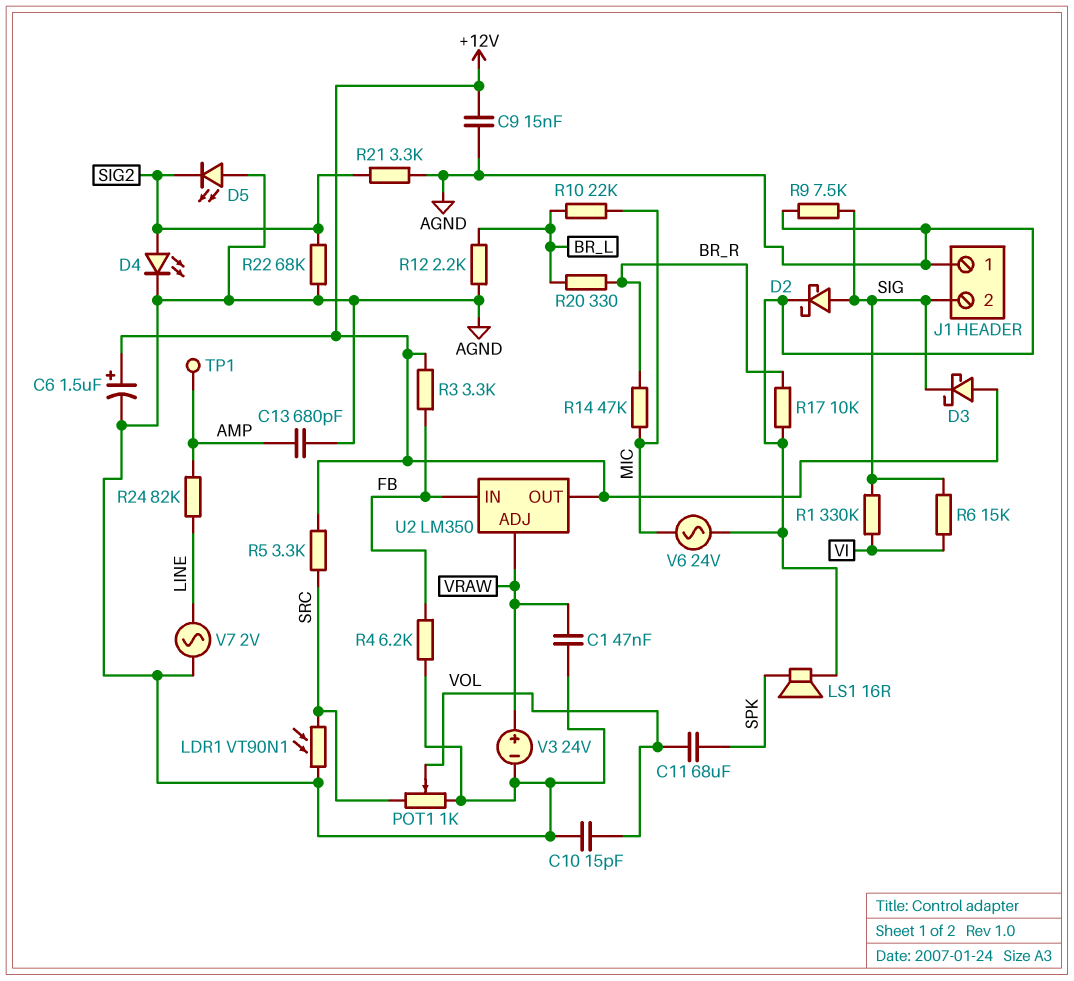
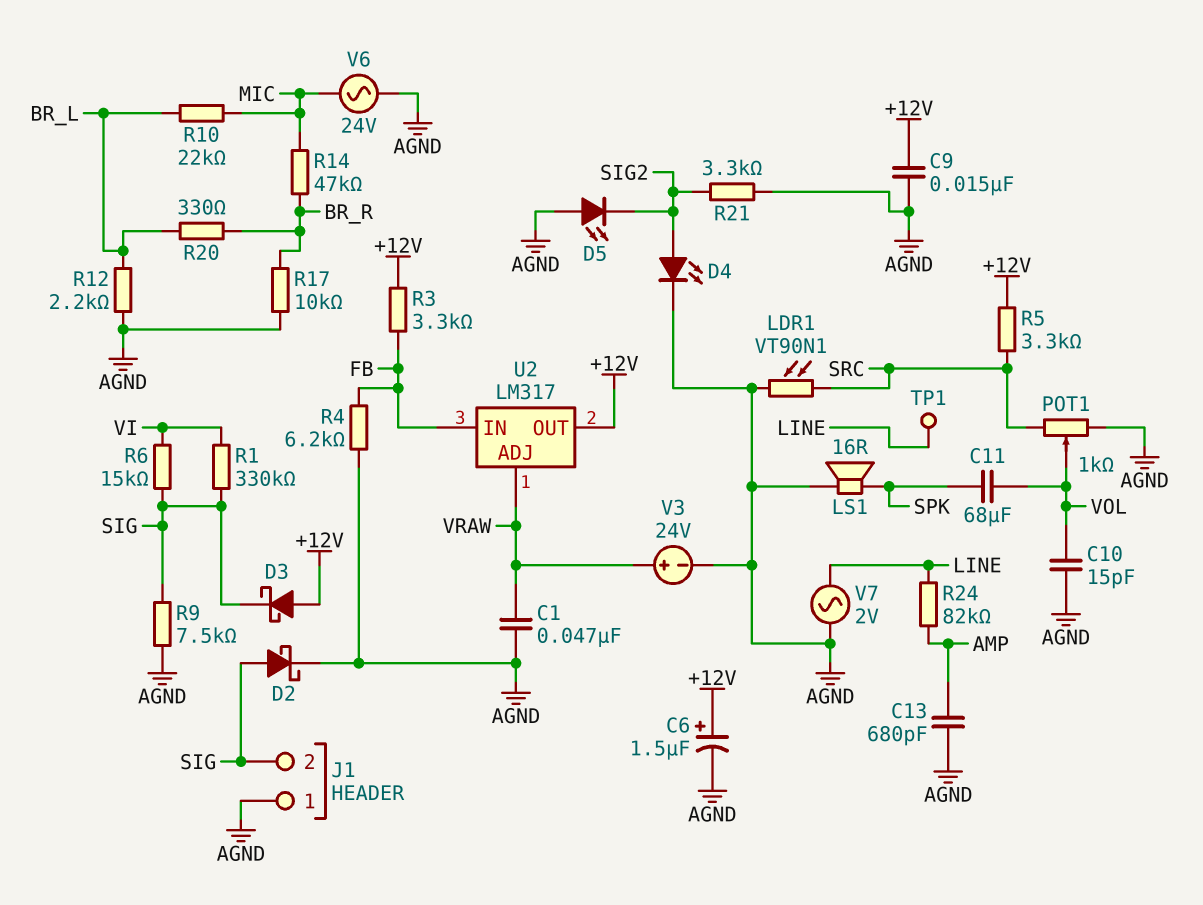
R22: 68k (AGND, SIG2) -> none
TP1: test point (AMP) -> test point (LINE)
U2: LM350 -> LM317

